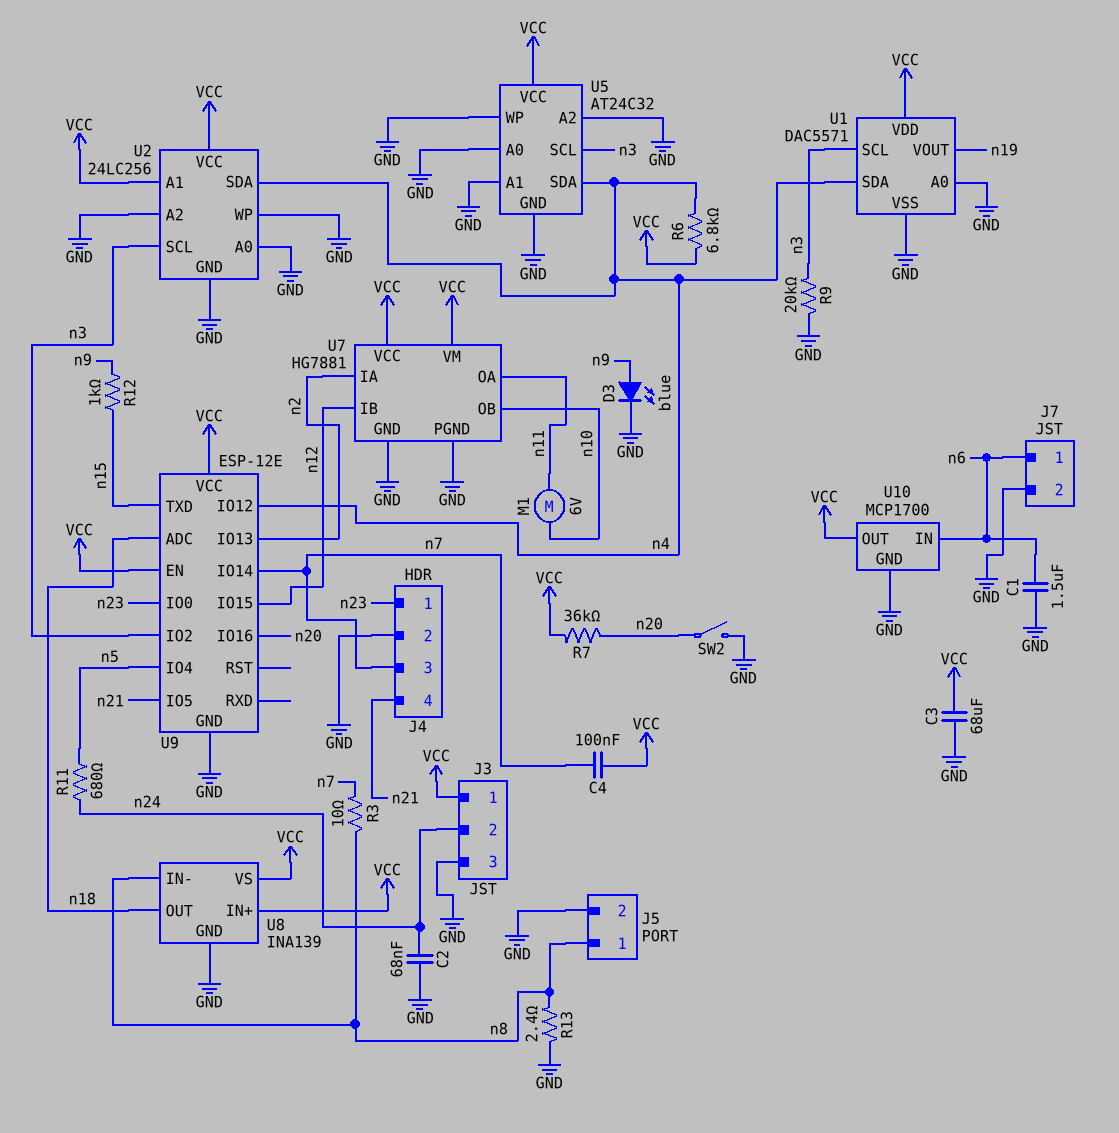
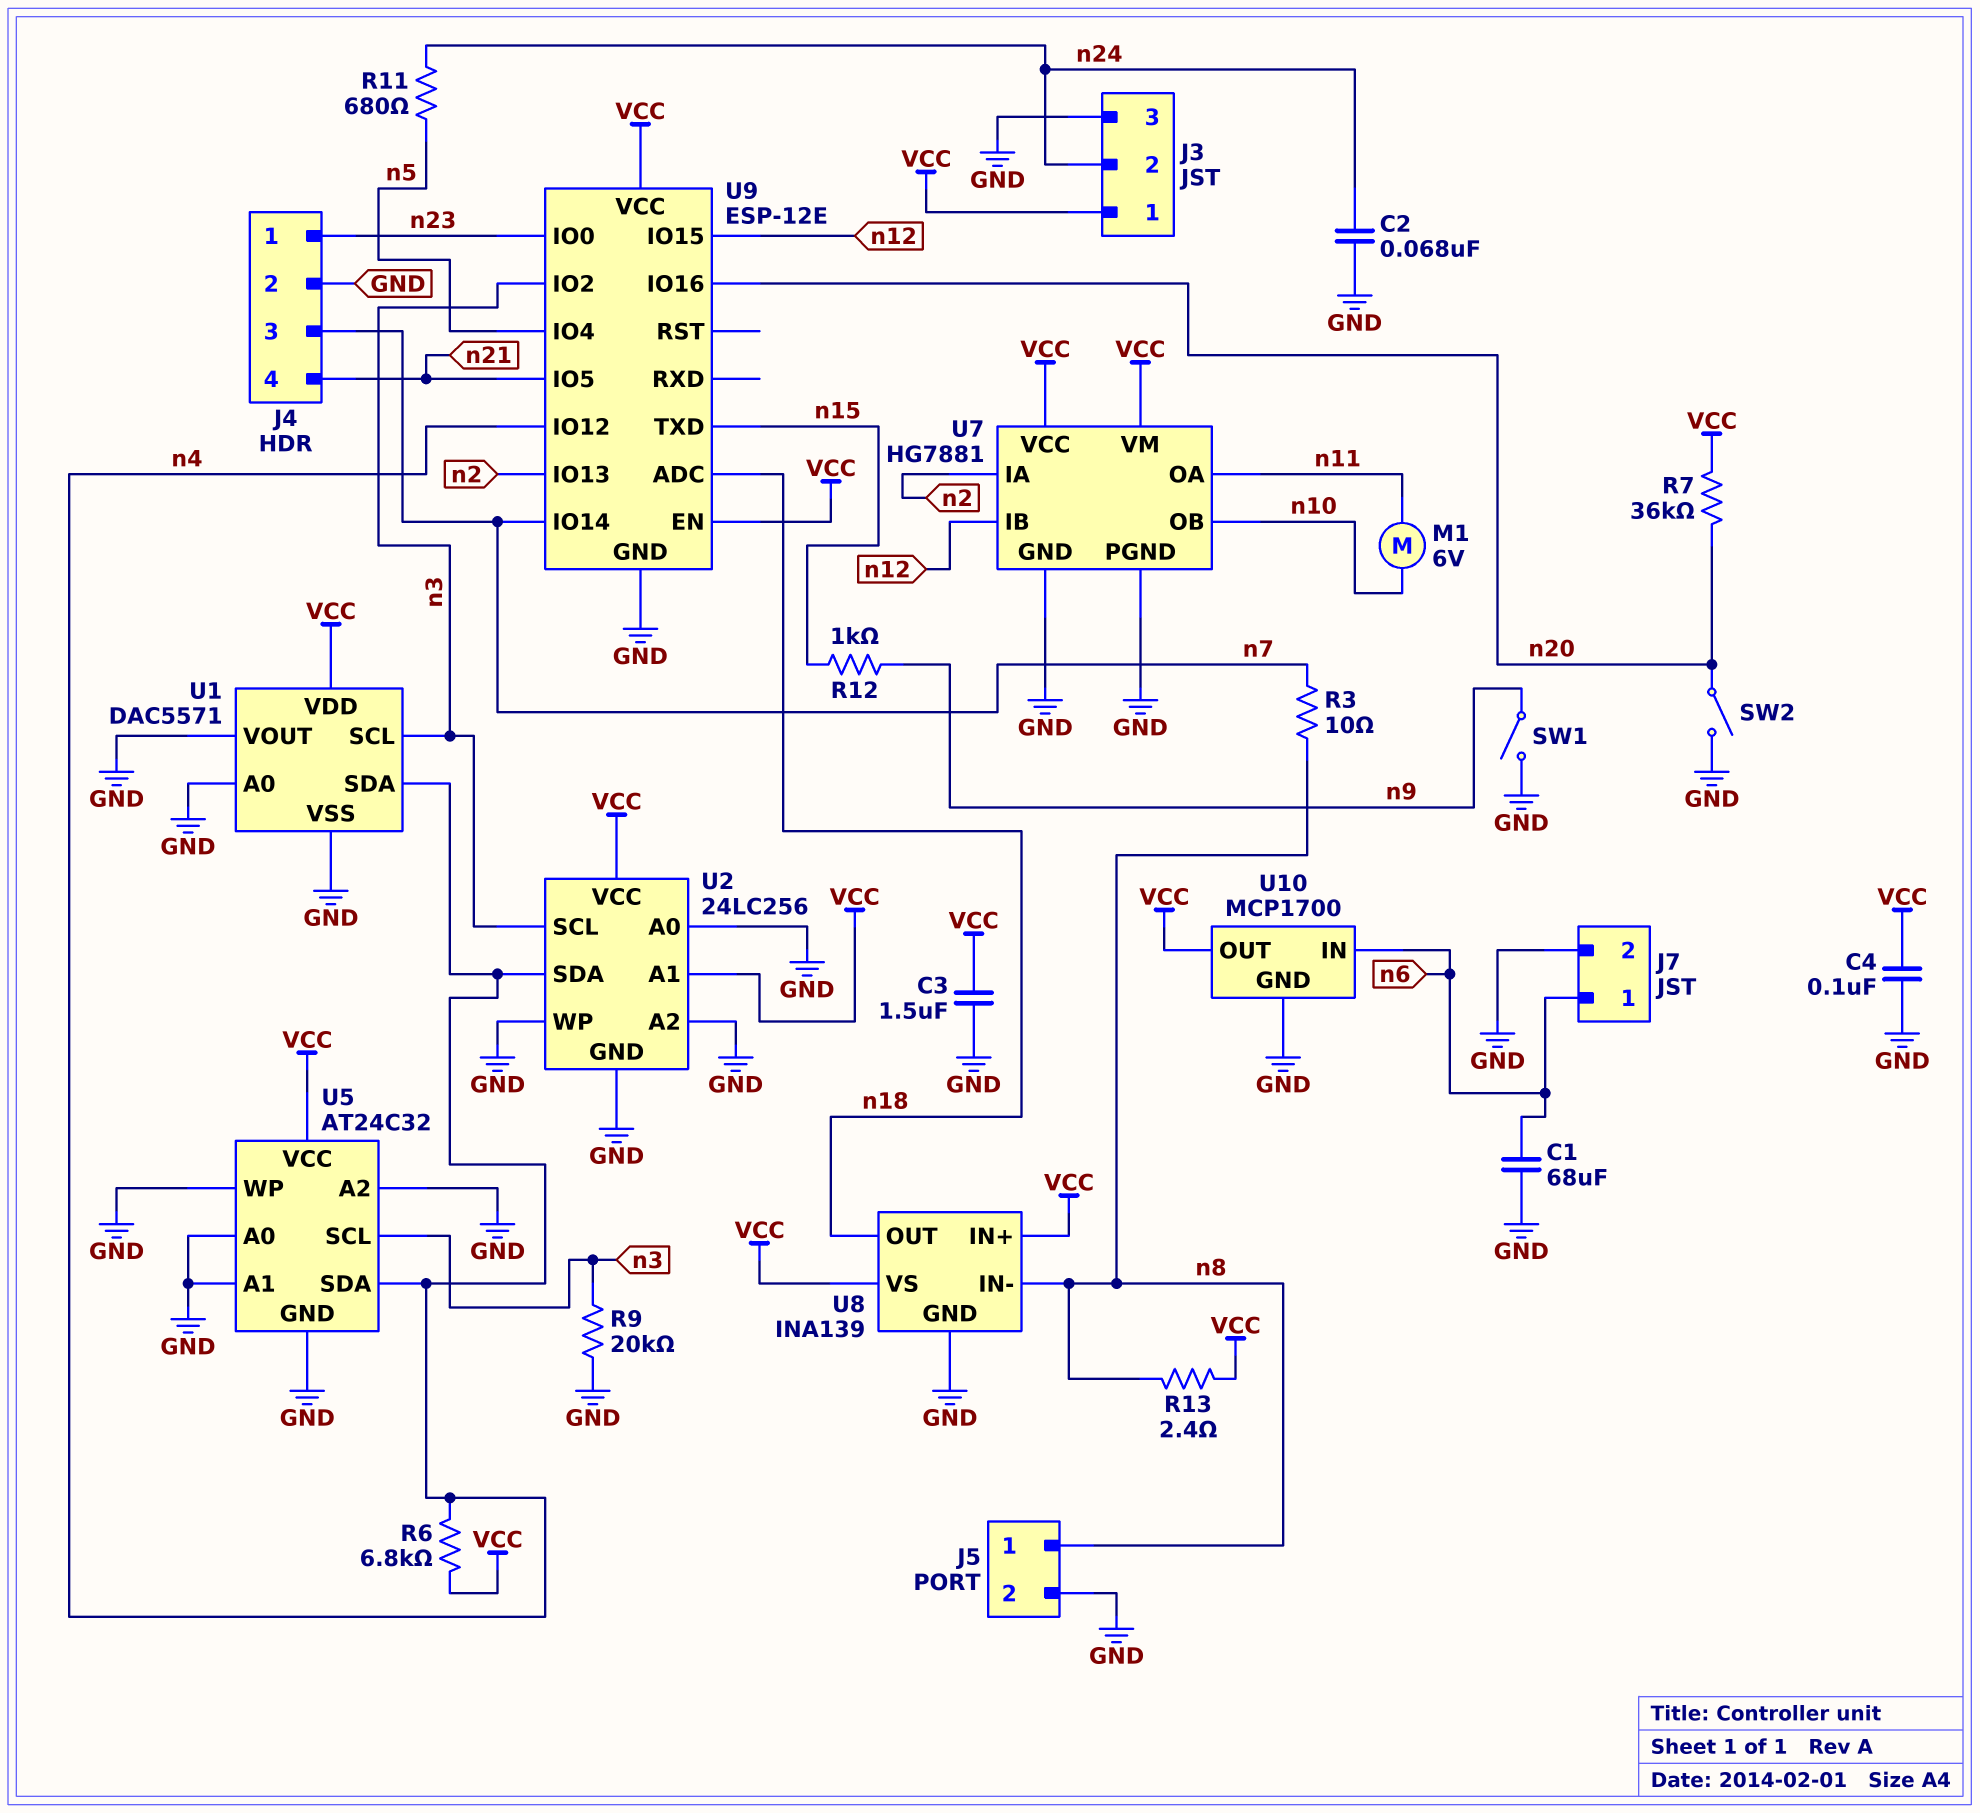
C1: 1.5uF (GND, n6) -> 68uF (GND, n6)
C3: 68uF (GND, VCC) -> 1.5uF (GND, VCC)
C4: 100nF (VCC, n7) -> 100nF (GND, VCC)
D3: LED blue (A n9, K GND) -> none
R13: 2.4 (GND, n8) -> 2.4 (VCC, n8)
SW1: none -> switch (GND, n9)
U1 pin VOUT: n19 -> GND

